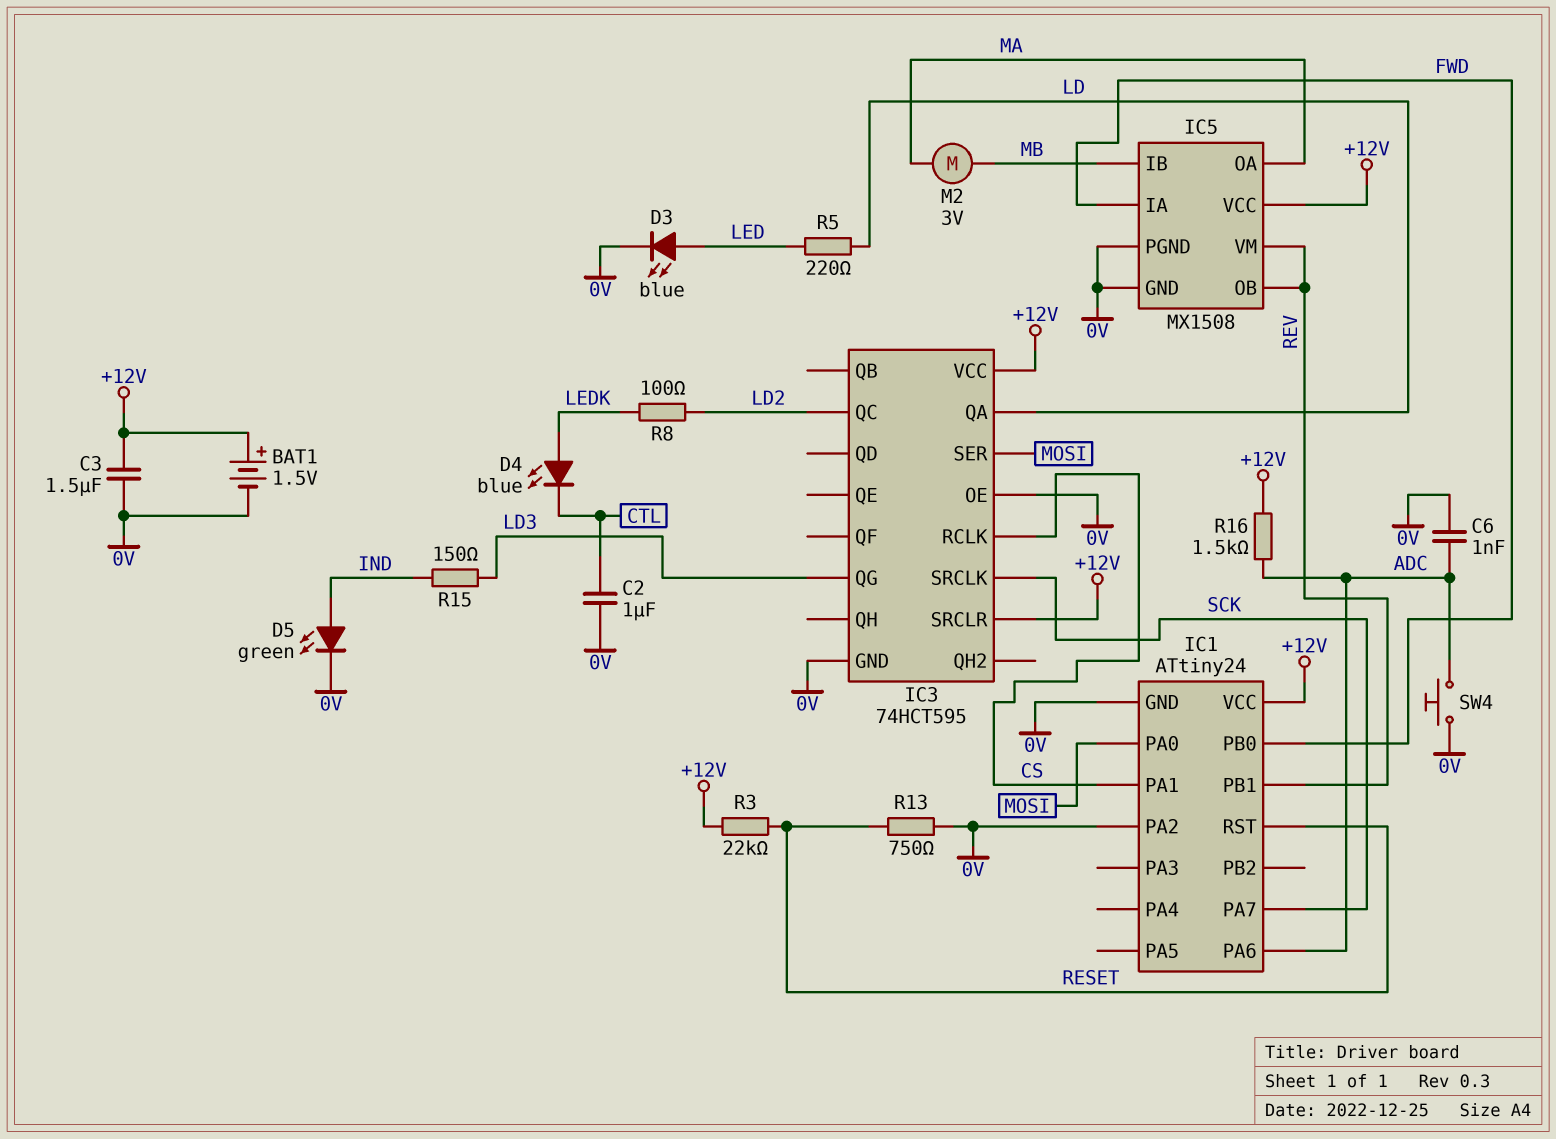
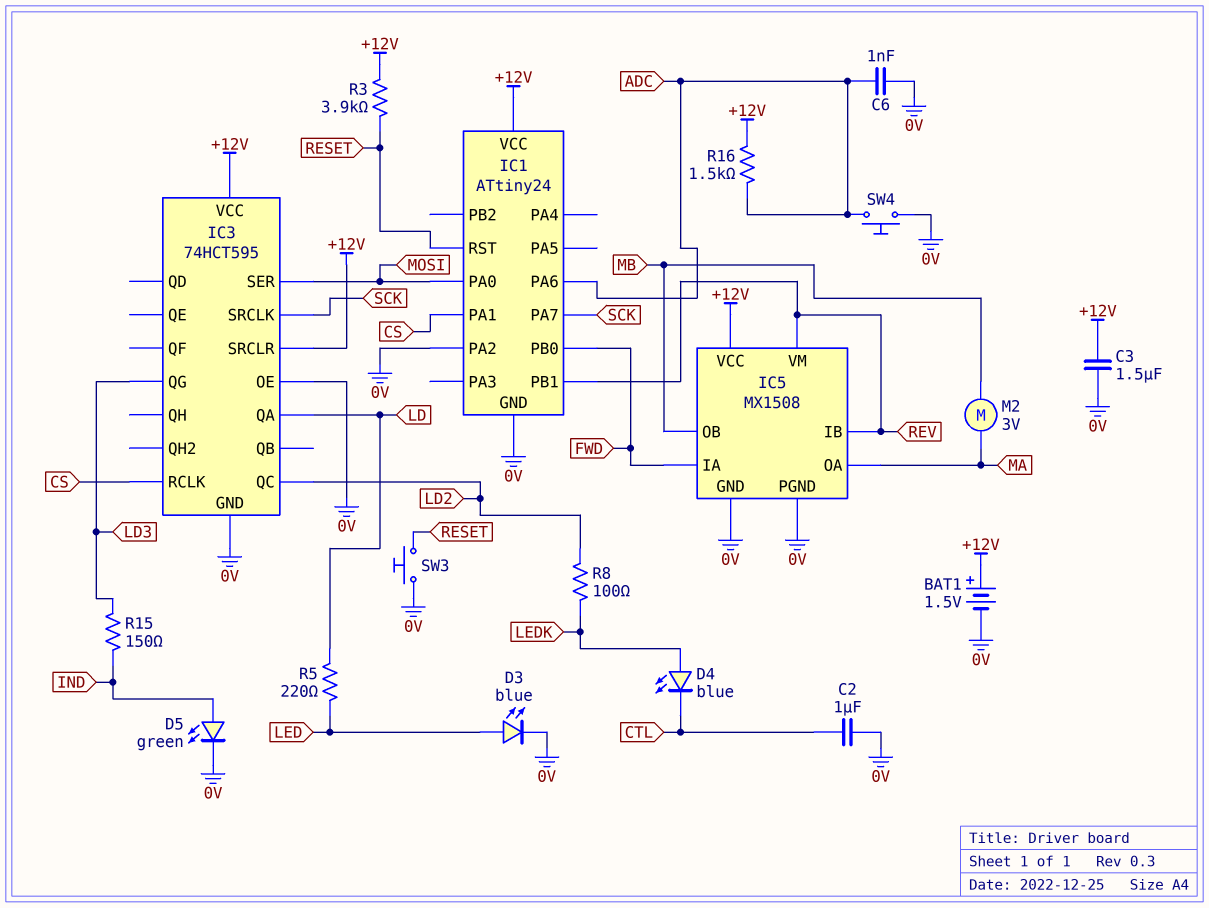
IC5 pin IB: MB -> REV
IC5 pin OB: REV -> MB
R3: 22k (+12V, RESET) -> 3.9k (+12V, RESET)
R13: 750 (0V, RESET) -> none
SW3: none -> button (0V, RESET)

